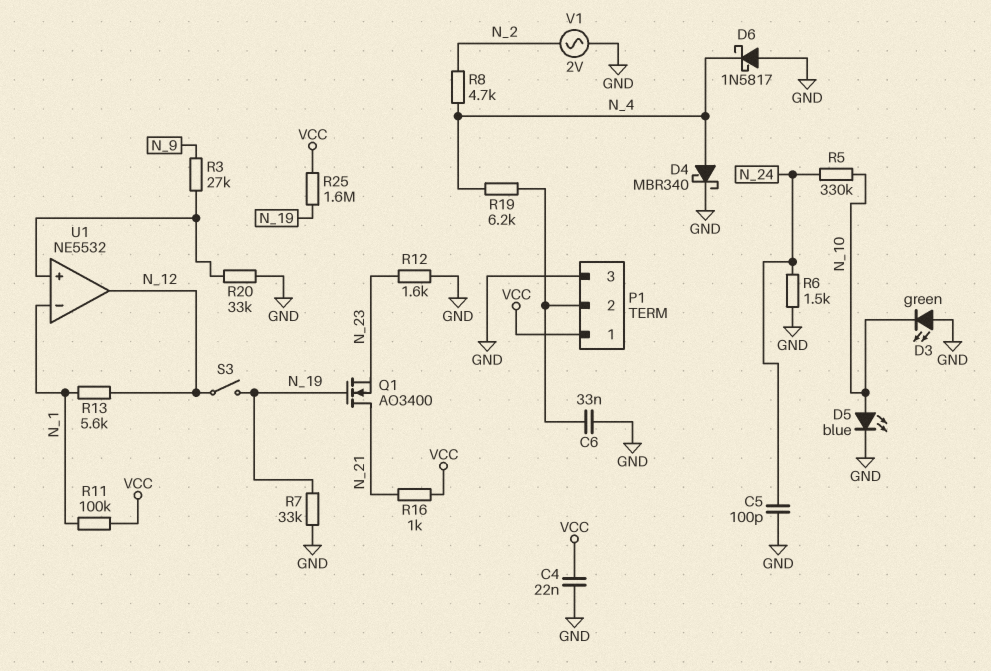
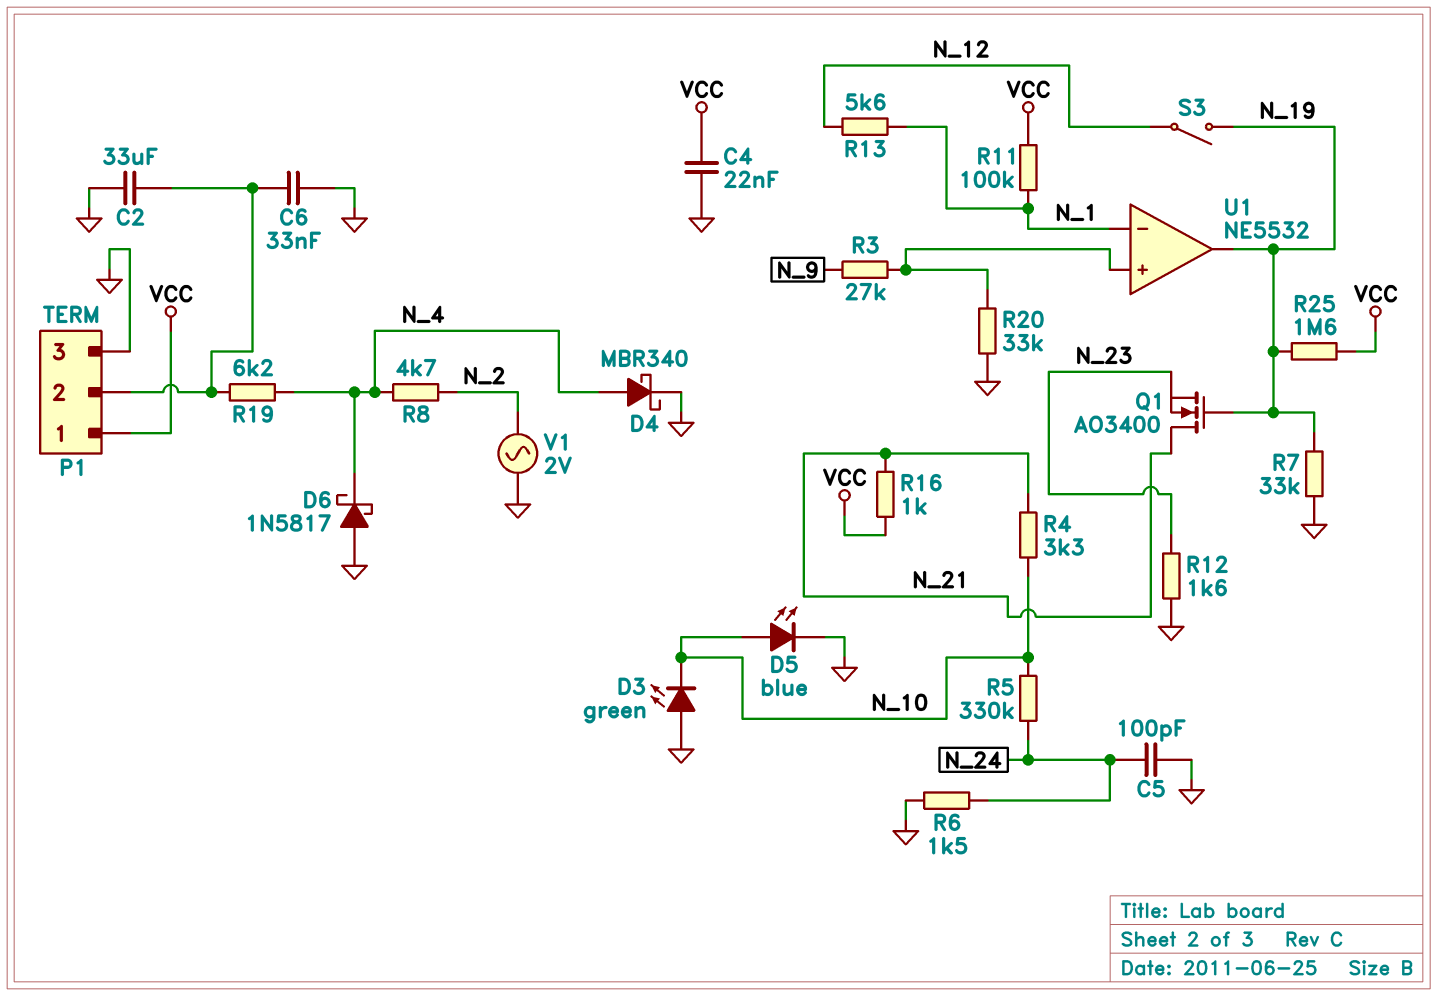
C2: none -> 33uF (GND, P1/2)
R4: none -> 3.3k (N_10, N_21)
U1 pin out: N_12 -> N_19

